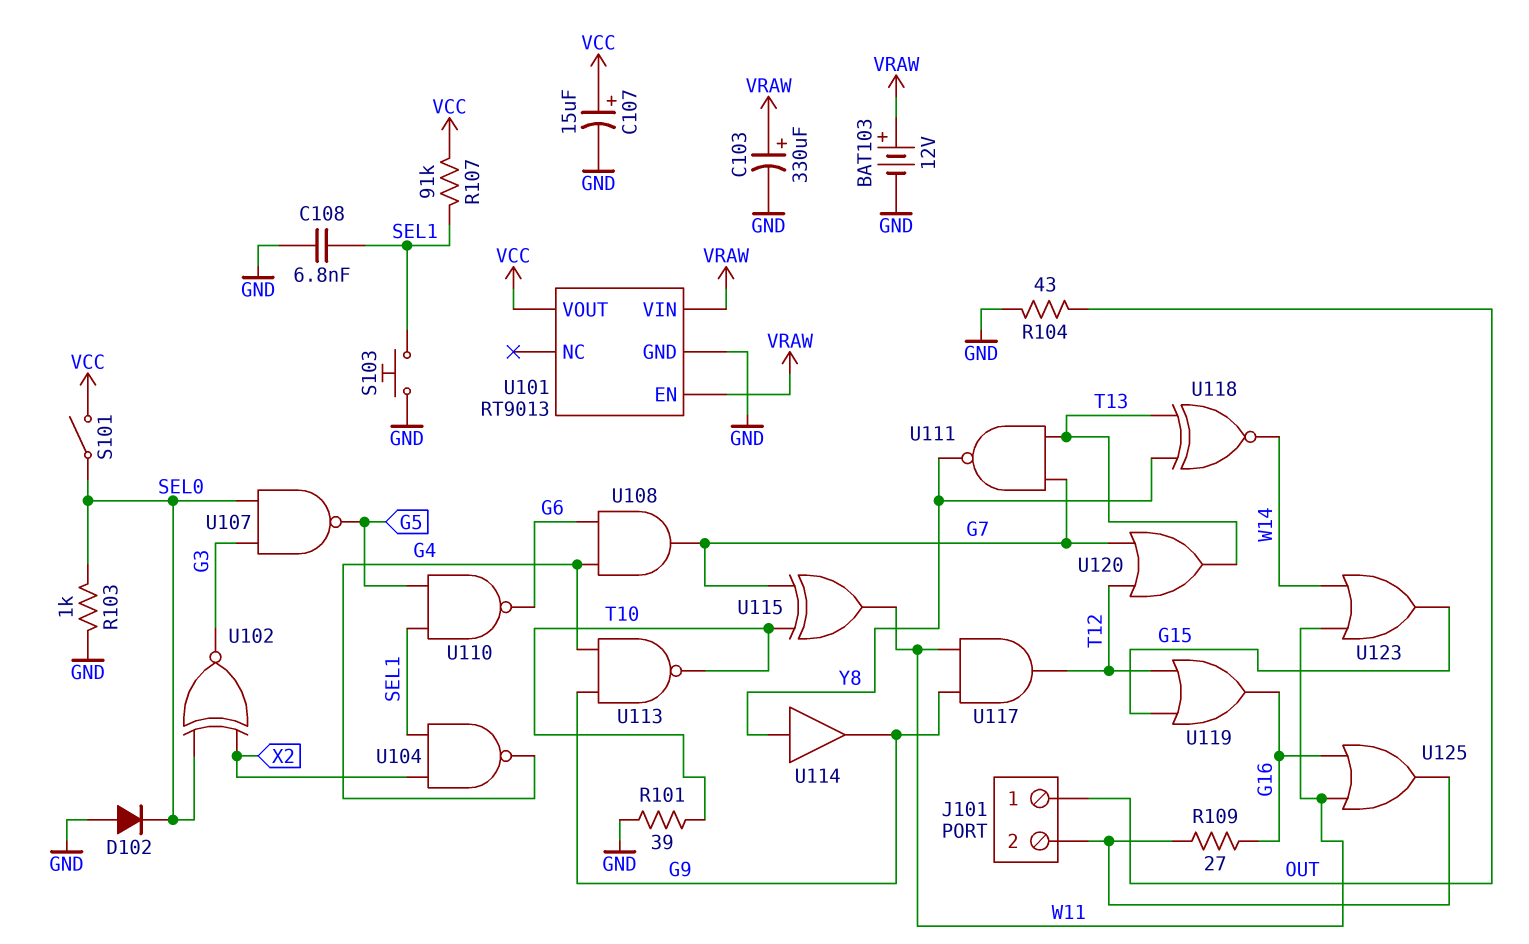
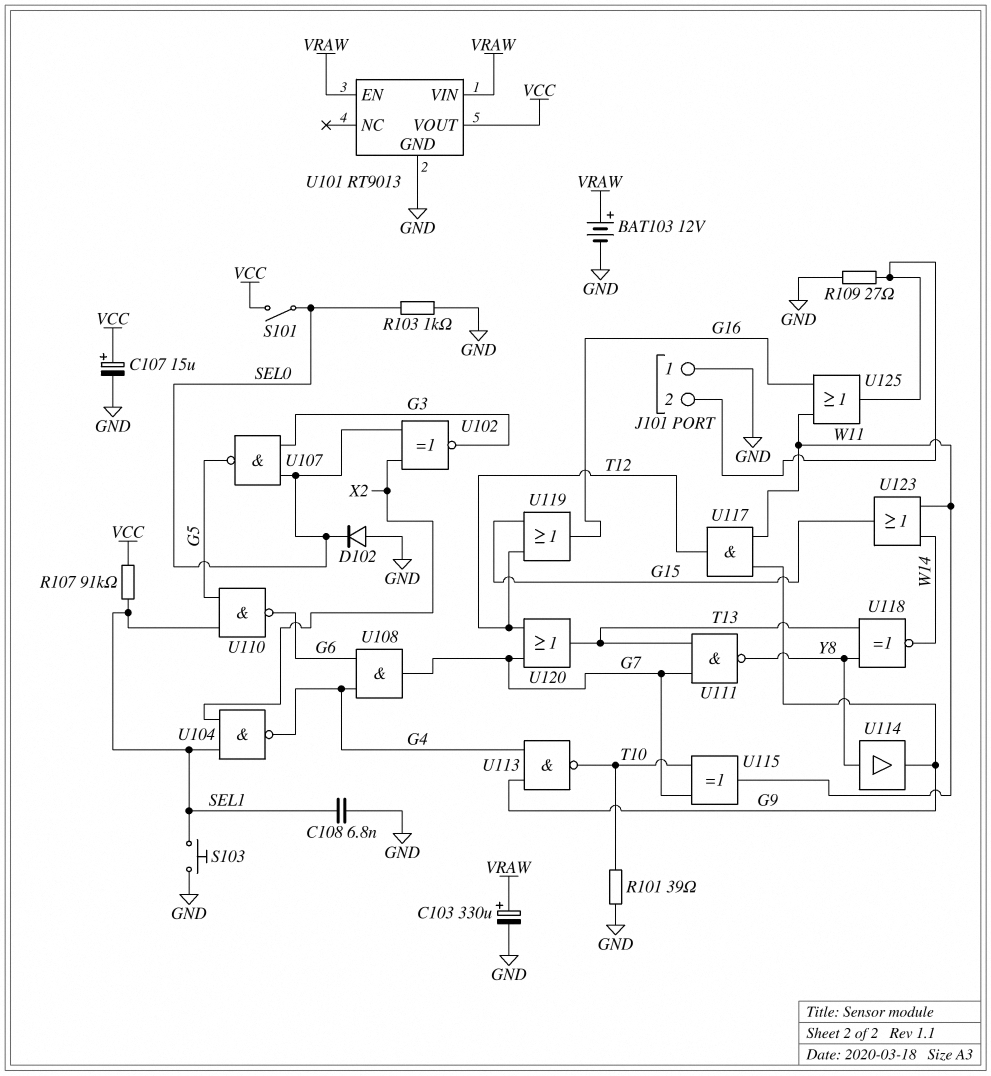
J101 pin 1: OUT -> GND
R104: 43 (GND, OUT) -> none
R109: 27 (G16, J101/2) -> 27 (GND, J101/2)

